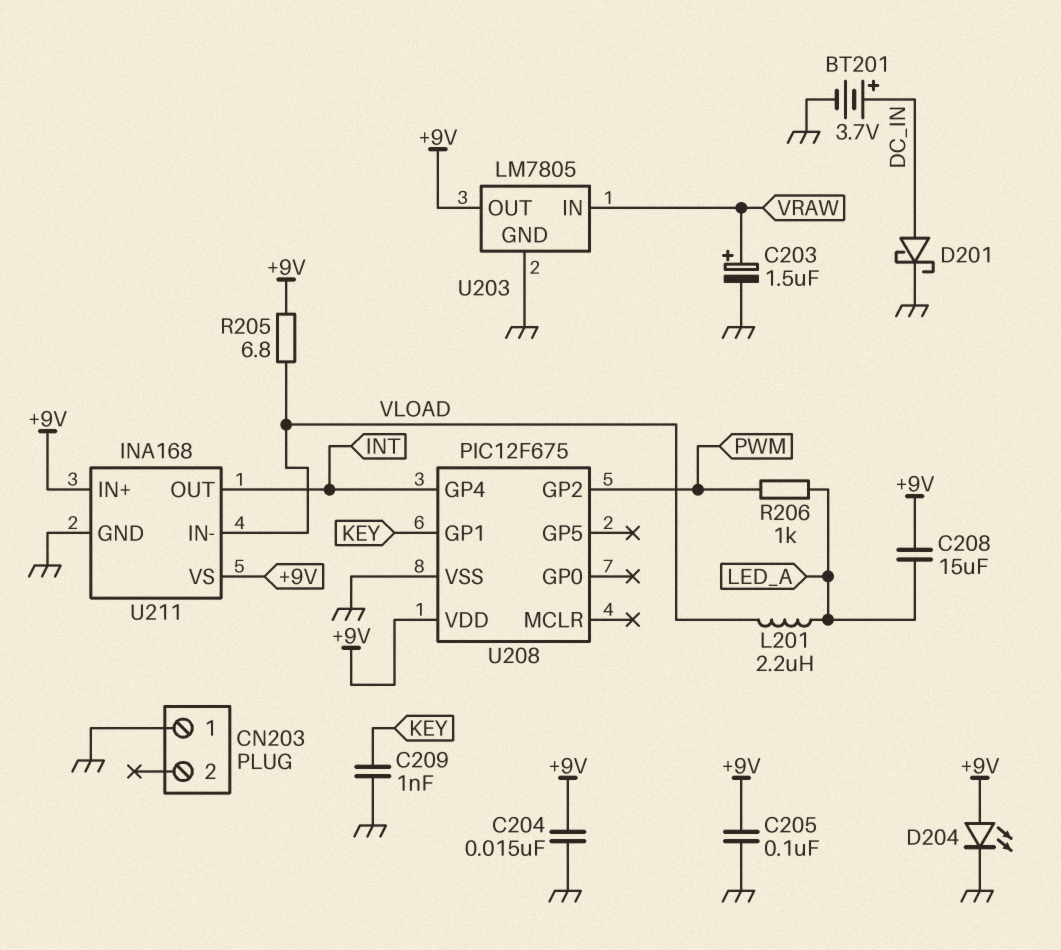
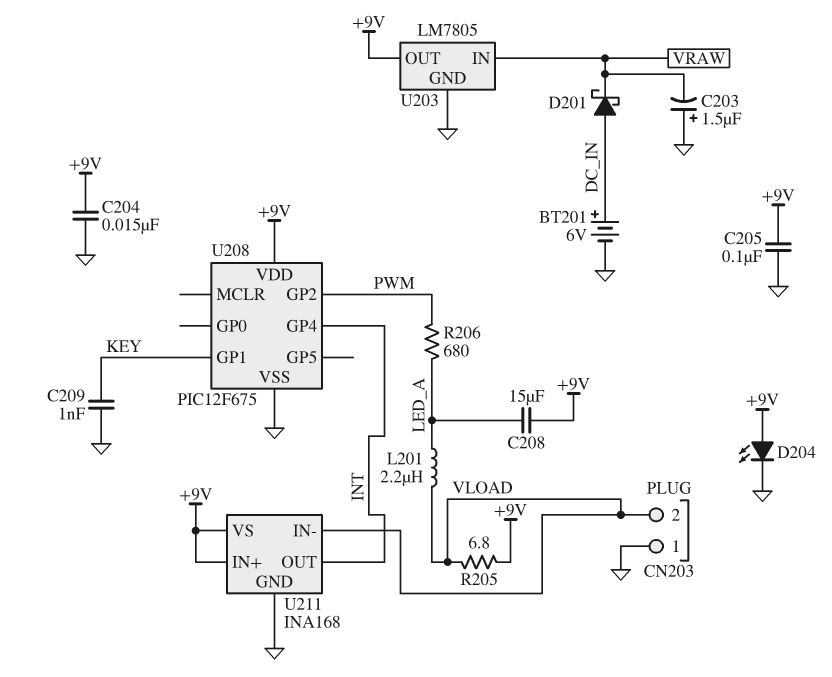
BT201: 3.7V (plus DC_IN, minus GND) -> 6V (plus DC_IN, minus GND)
C203: 1.5uF (plus VRAW, minus GND) -> 1.5uF (plus GND, minus VRAW)
CN203 pin 2: none -> VLOAD
D201: schottky (A DC_IN, K GND) -> schottky (A DC_IN, K VRAW)
R206: 1k (LED_A, PWM) -> 680 (LED_A, PWM)

